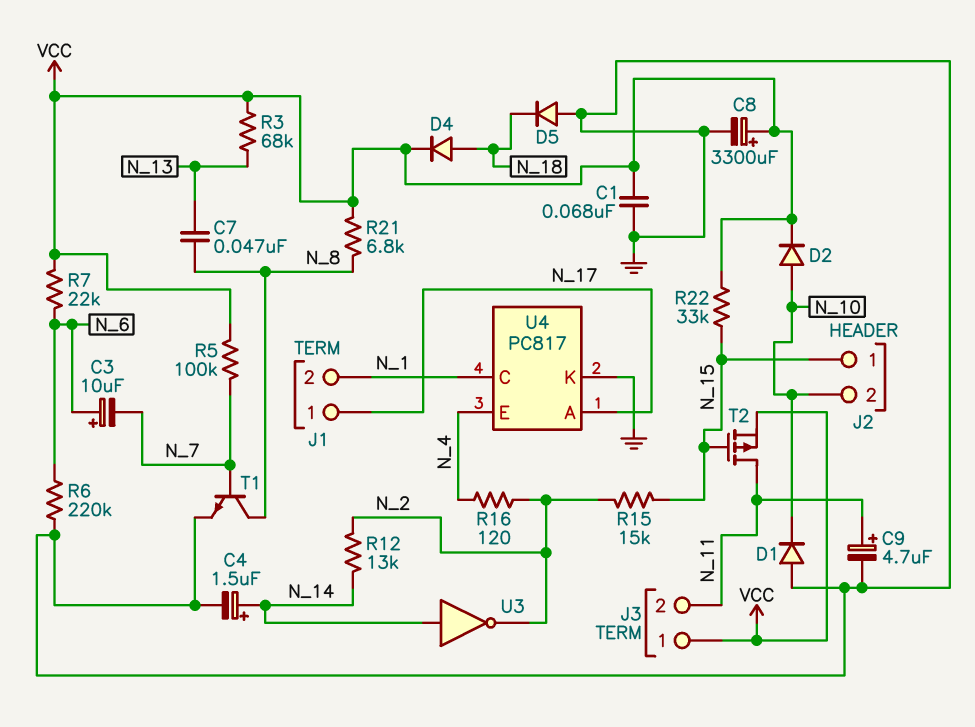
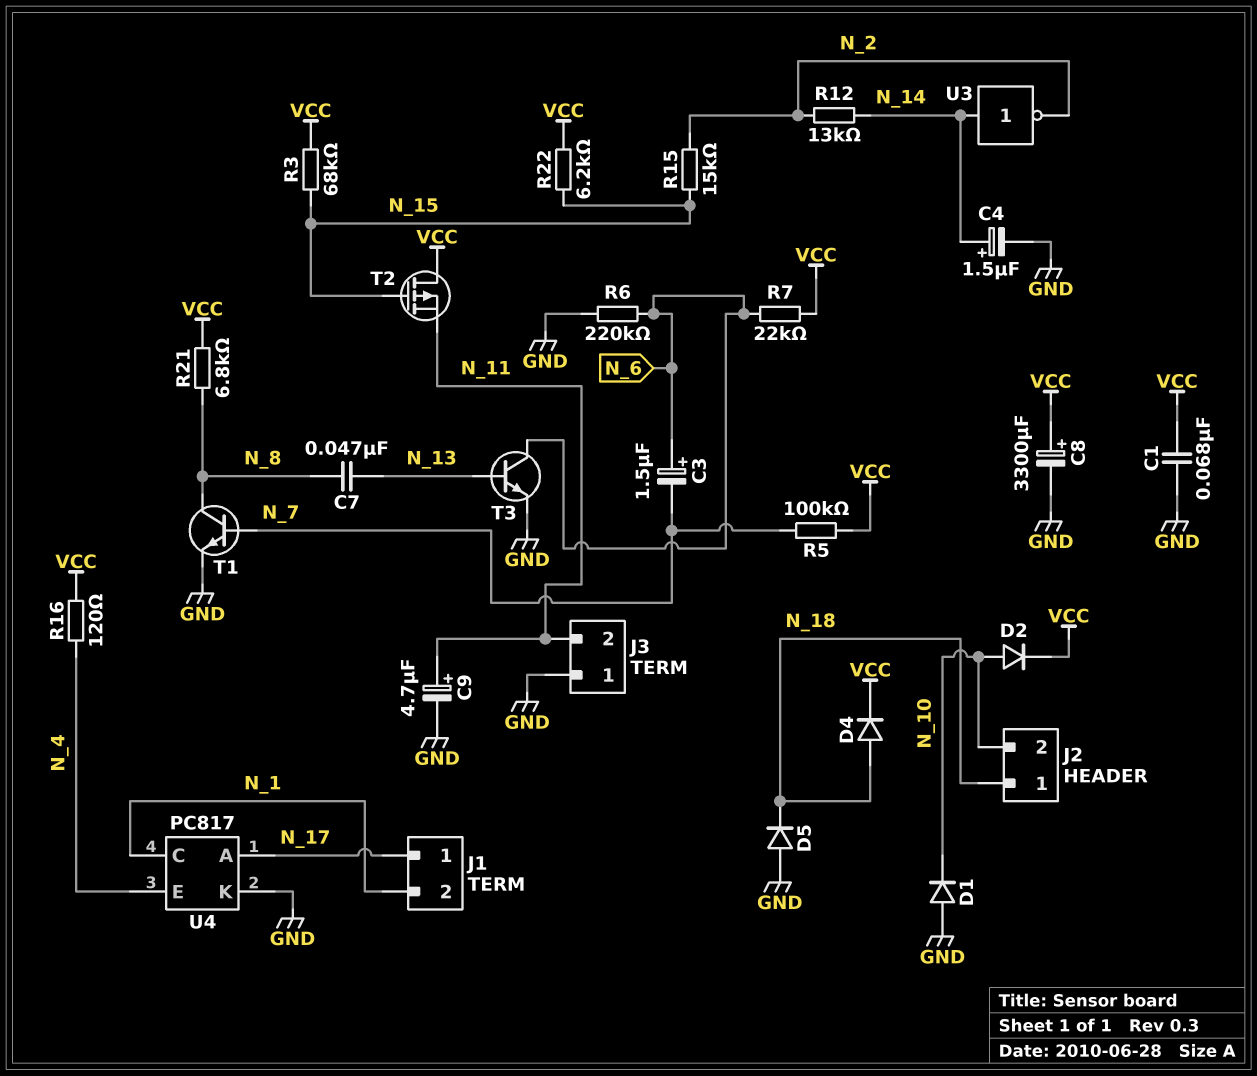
C3: 10uF (plus N_6, minus N_7) -> 1.5uF (plus N_6, minus N_7)
J2 pin 1: N_15 -> N_18
J3 pin 1: VCC -> GND
R3: 68k (N_13, VCC) -> 68k (N_15, VCC)
R16: 120 (N_2, N_4) -> 120 (N_4, VCC)
R22: 33k (N_15, VCC) -> 6.2k (N_15, VCC)
T2: PMOS (G N_15, D N_11, S VCC) -> PMOS (G N_15, D VCC, S N_11)
T3: none -> NPN (B N_13, C N_6, E GND)

